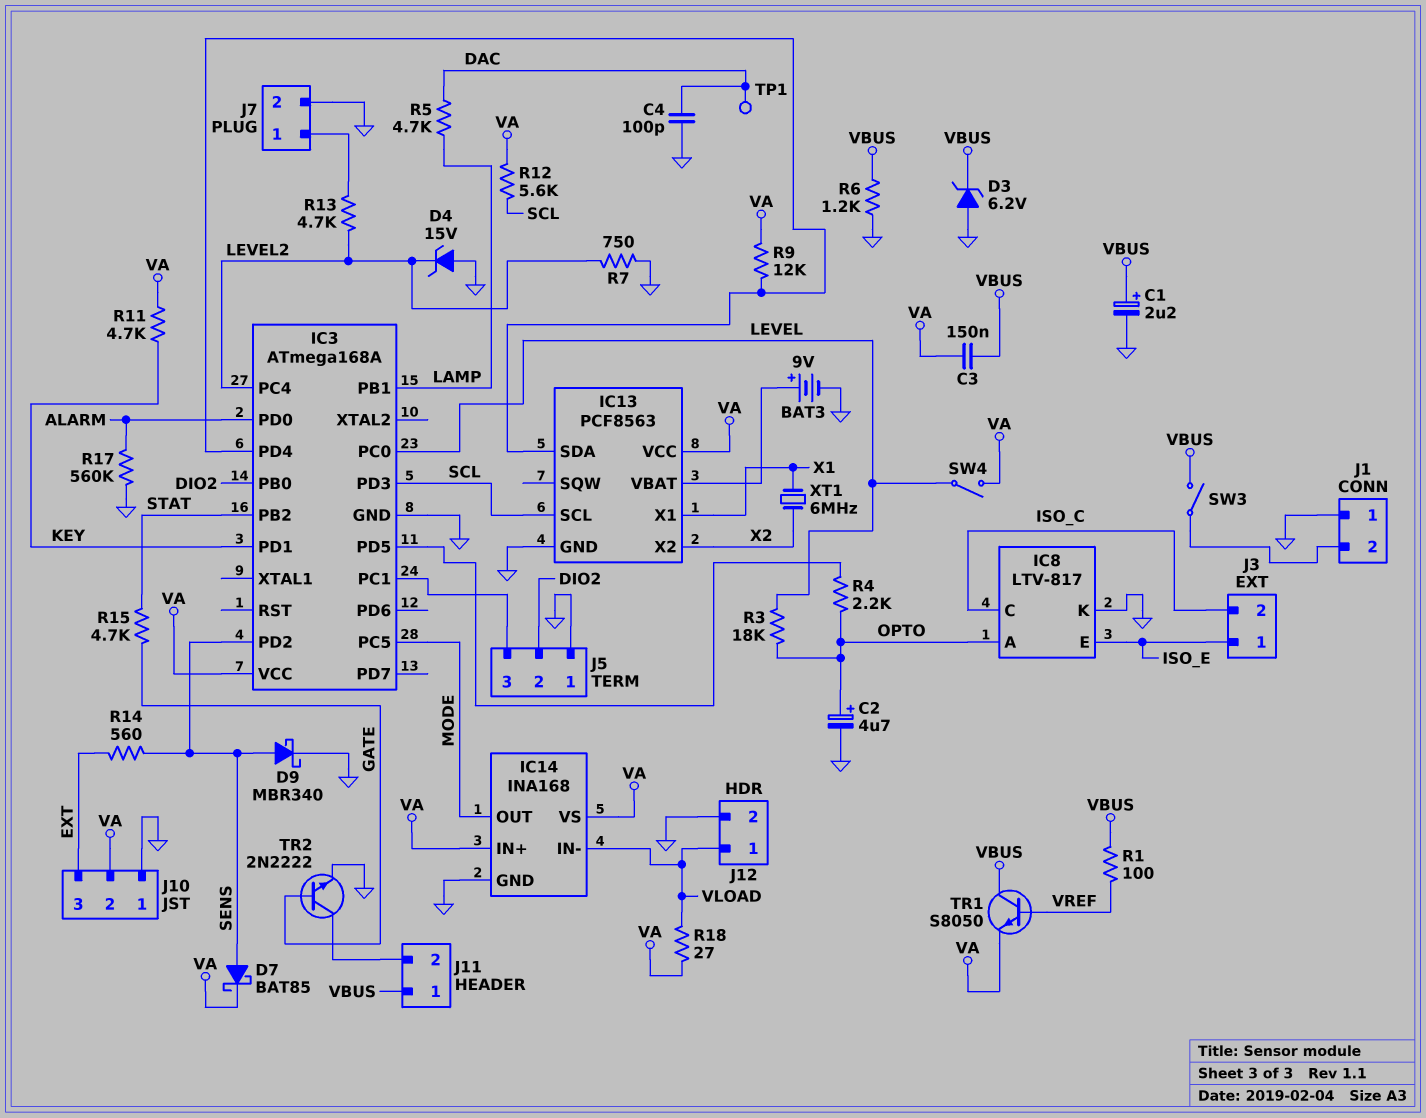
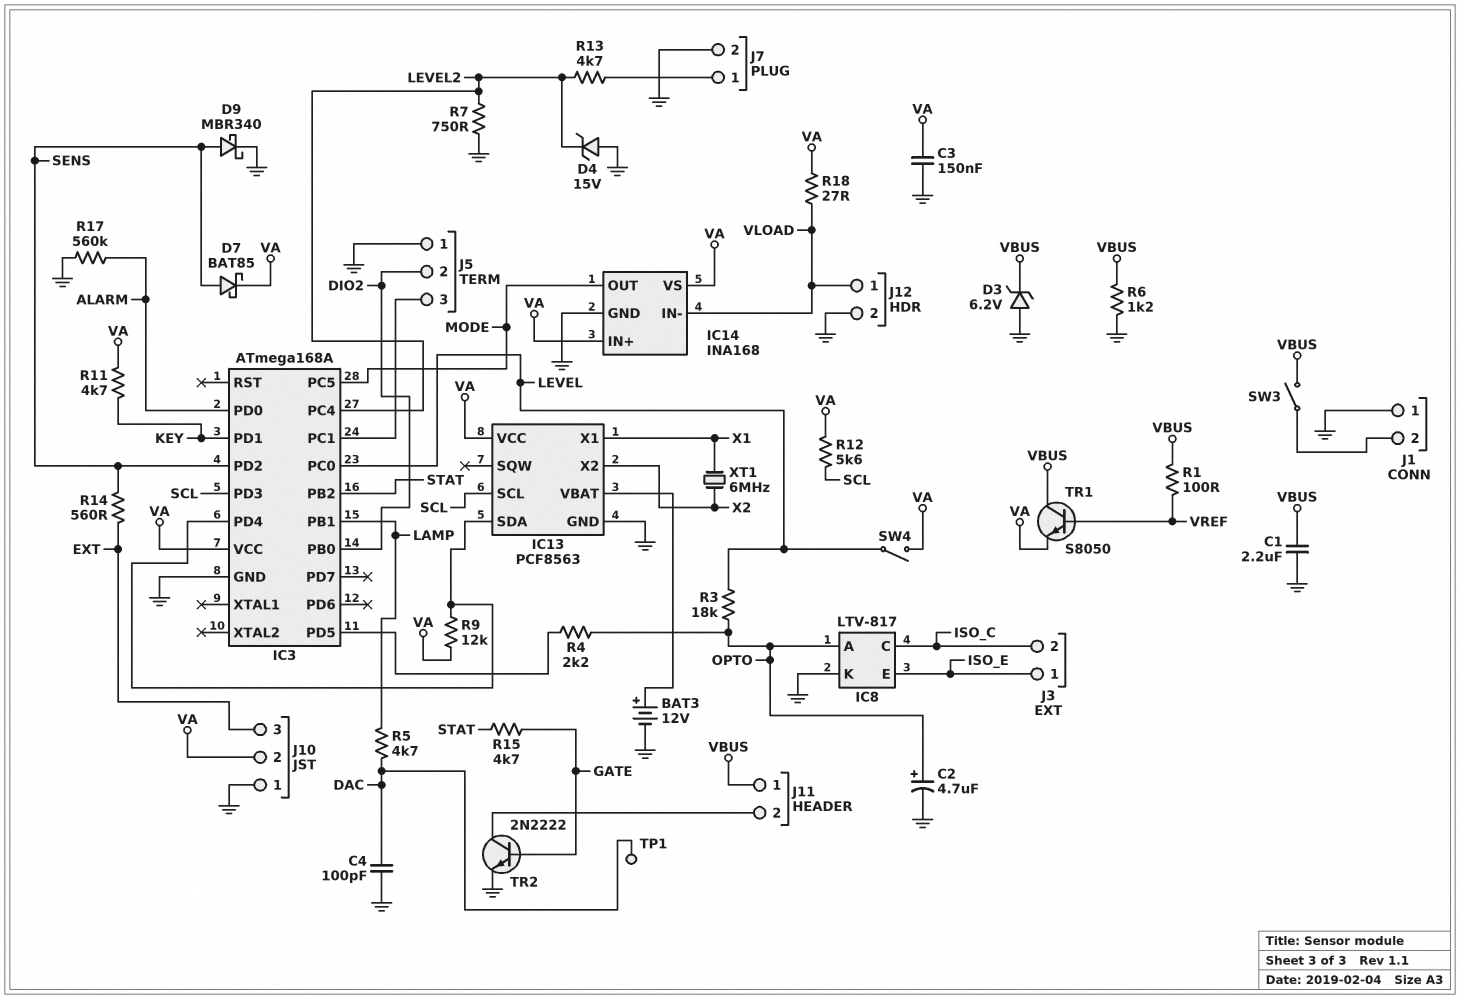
BAT3: 9V (plus IC13/VBAT, minus GND) -> 12V (plus IC13/VBAT, minus GND)
C1: 2.2uF (plus VBUS, minus GND) -> 2.2uF (GND, VBUS)
C3: 150nF (VA, VBUS) -> 150nF (GND, VA)

